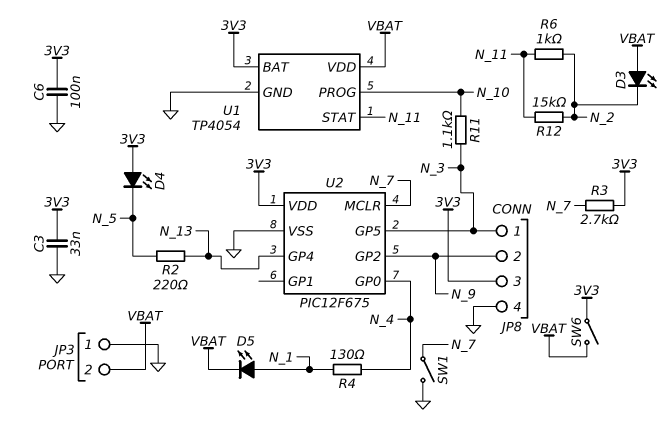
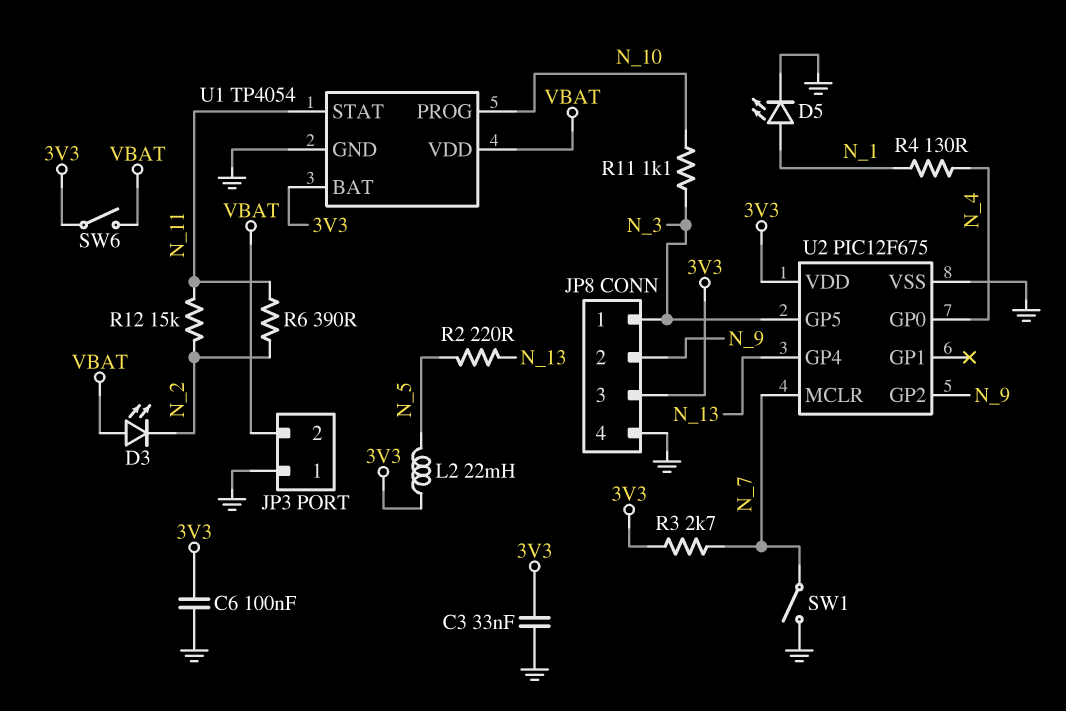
D4: LED (A 3V3, K N_5) -> none
D5: LED (A N_1, K VBAT) -> LED (A N_1, K GND)
L2: none -> 22mH (3V3, N_5)
R6: 1k (N_2, N_11) -> 390 (N_2, N_11)

